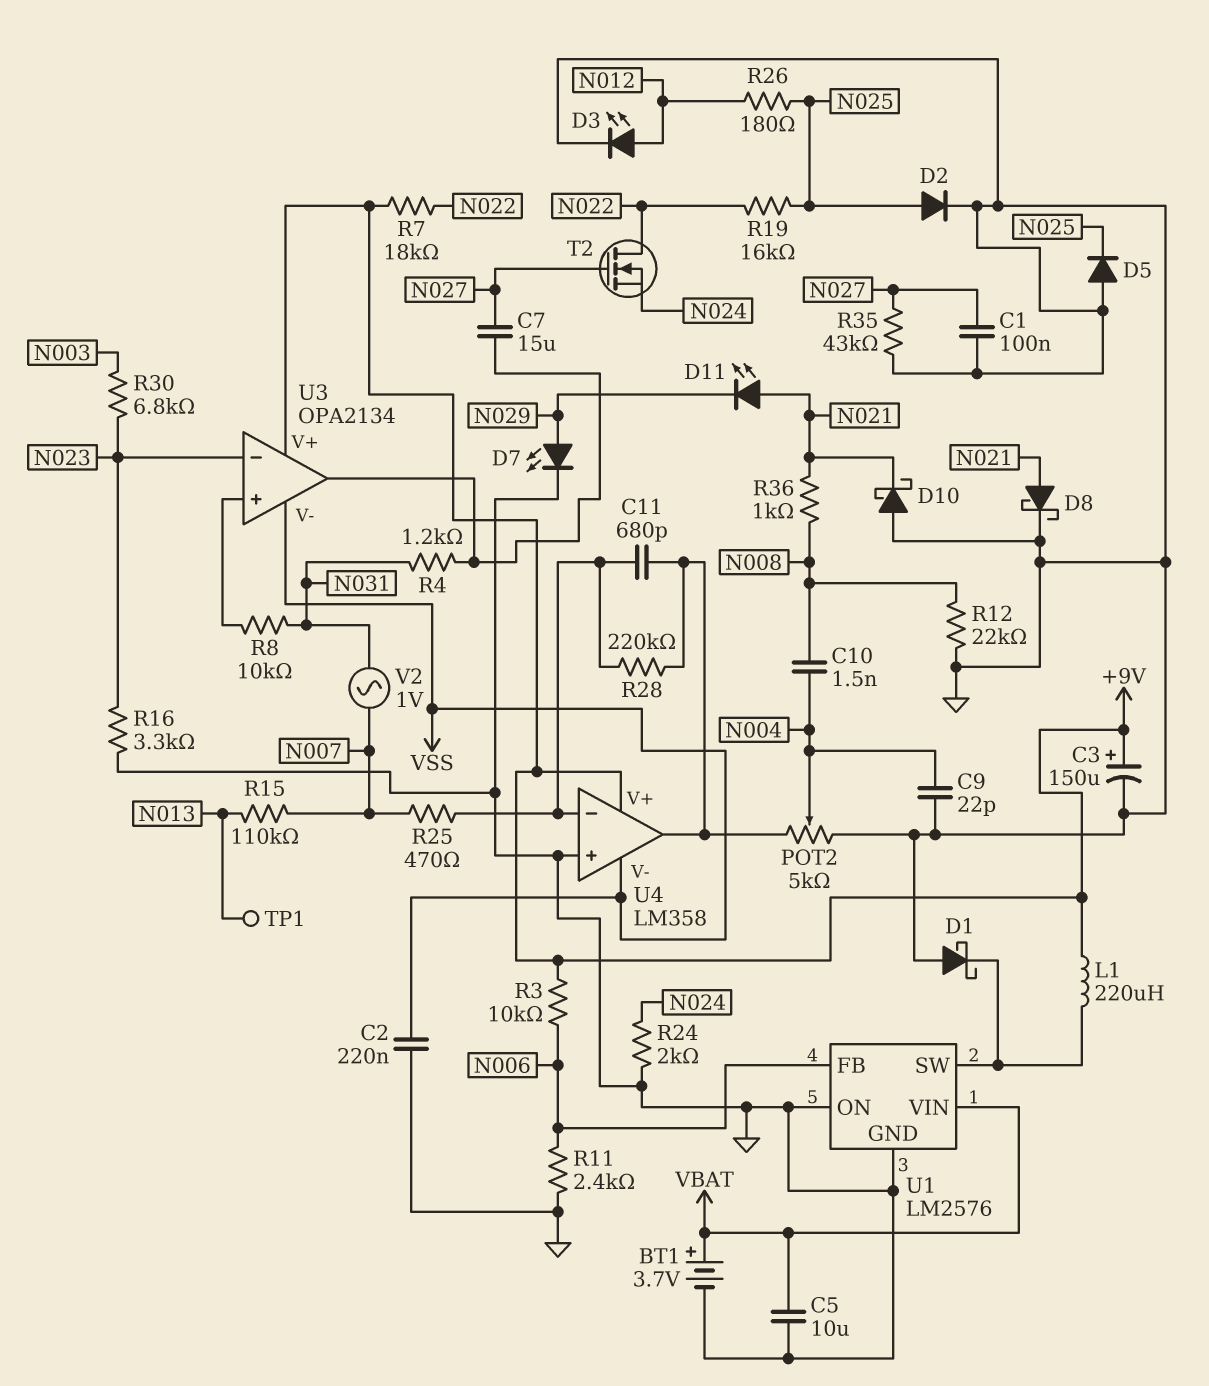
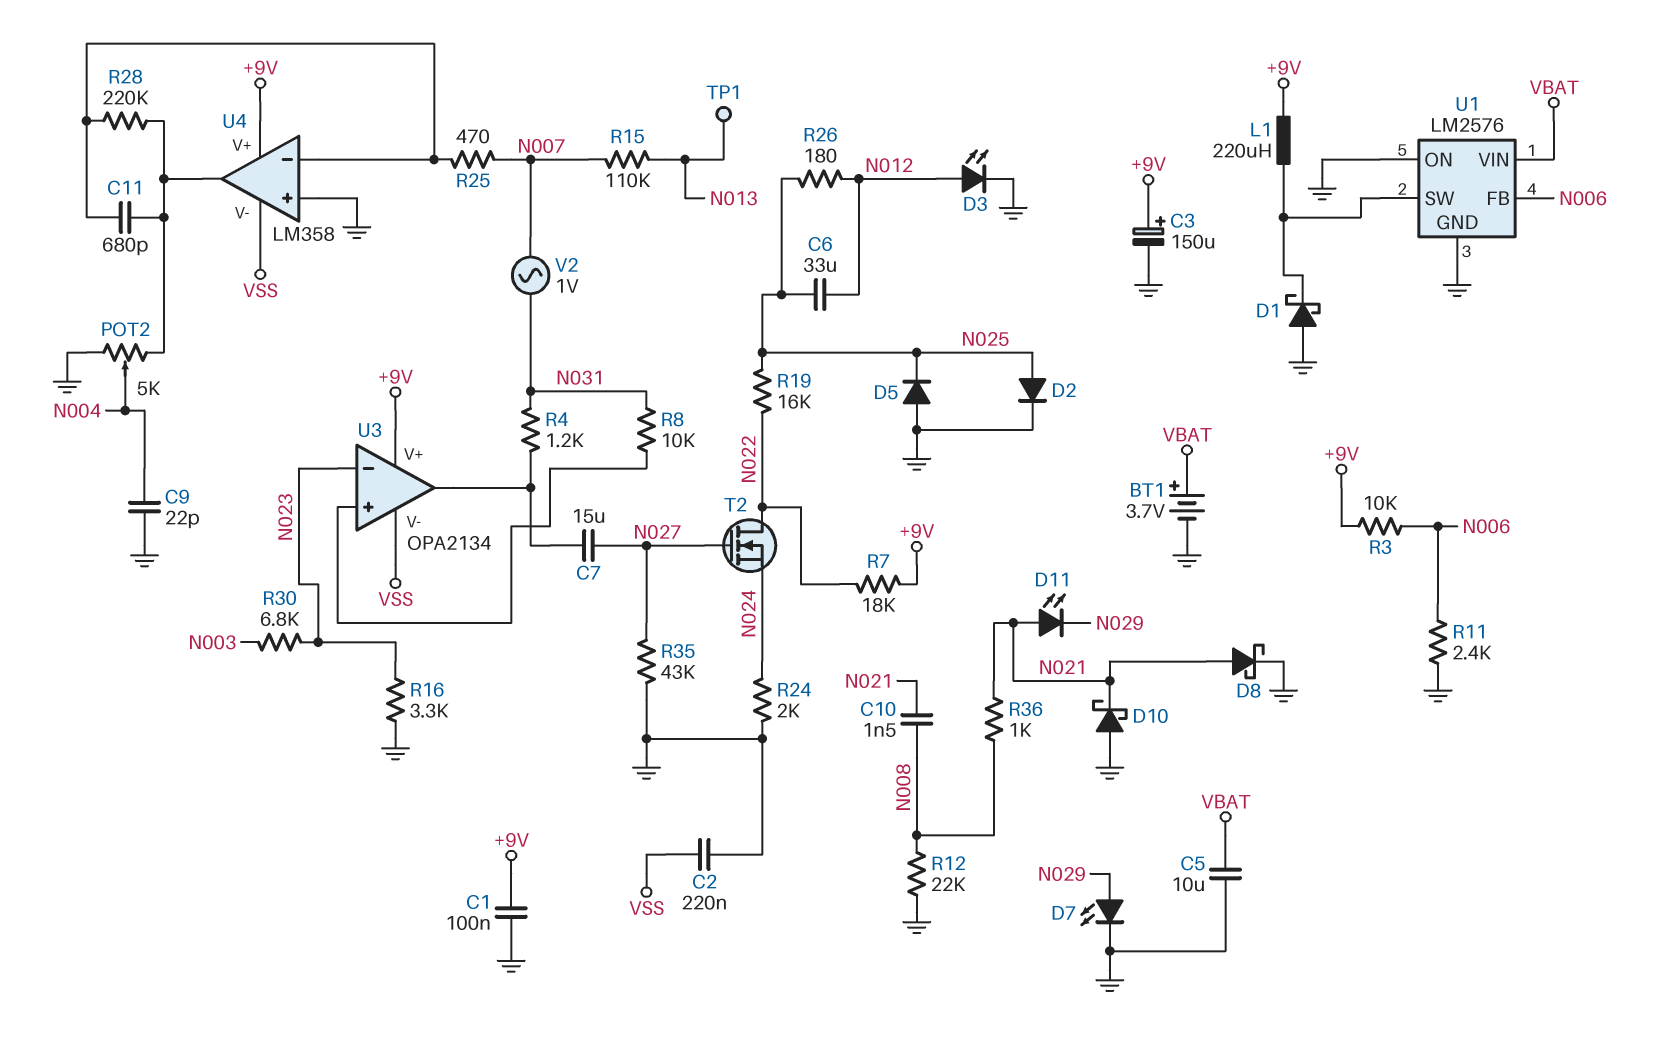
C1: 100nF (GND, N027) -> 100nF (+9V, GND)
C6: none -> 33uF (N012, N025)
C10: 1.5nF (N004, N008) -> 1.5nF (N008, N021)

